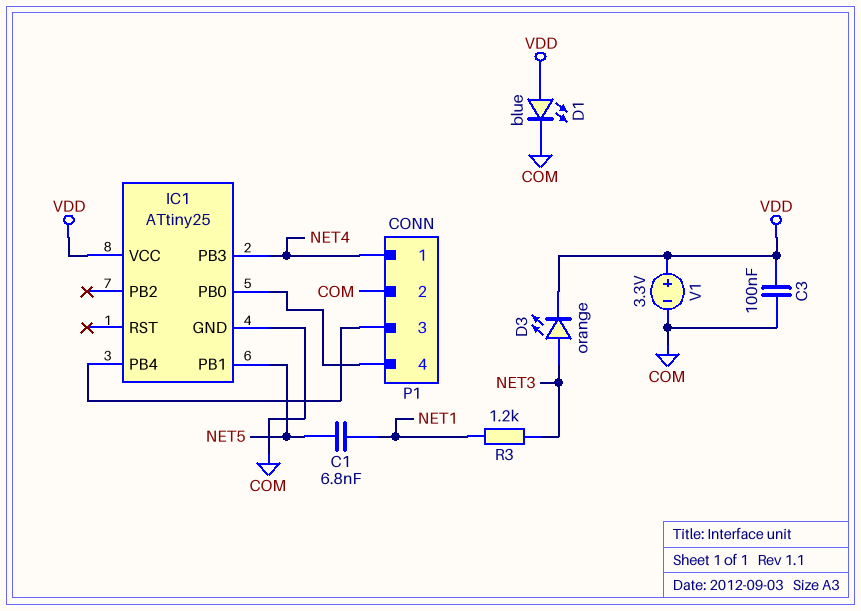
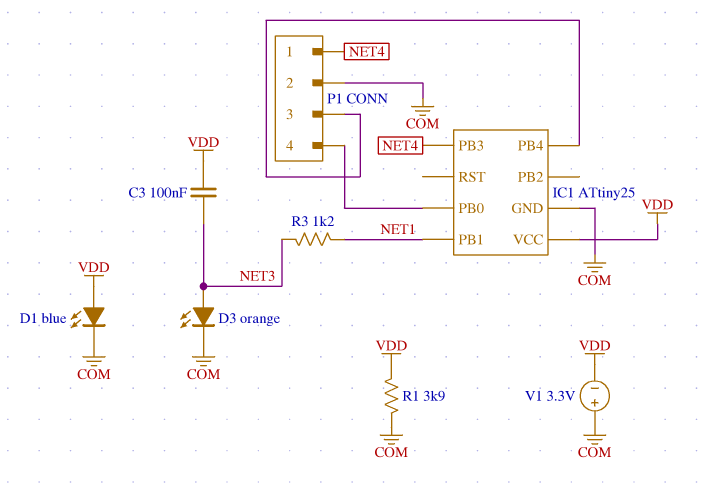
C1: 6.8nF (NET1, NET5) -> none
C3: 100nF (COM, VDD) -> 100nF (NET3, VDD)
D3: LED orange (A NET3, K VDD) -> LED orange (A NET3, K COM)
IC1 pin PB1: NET5 -> NET1
R1: none -> 3.9k (COM, VDD)
V1: 3.3V (plus VDD, minus COM) -> 3.3V (plus COM, minus VDD)

